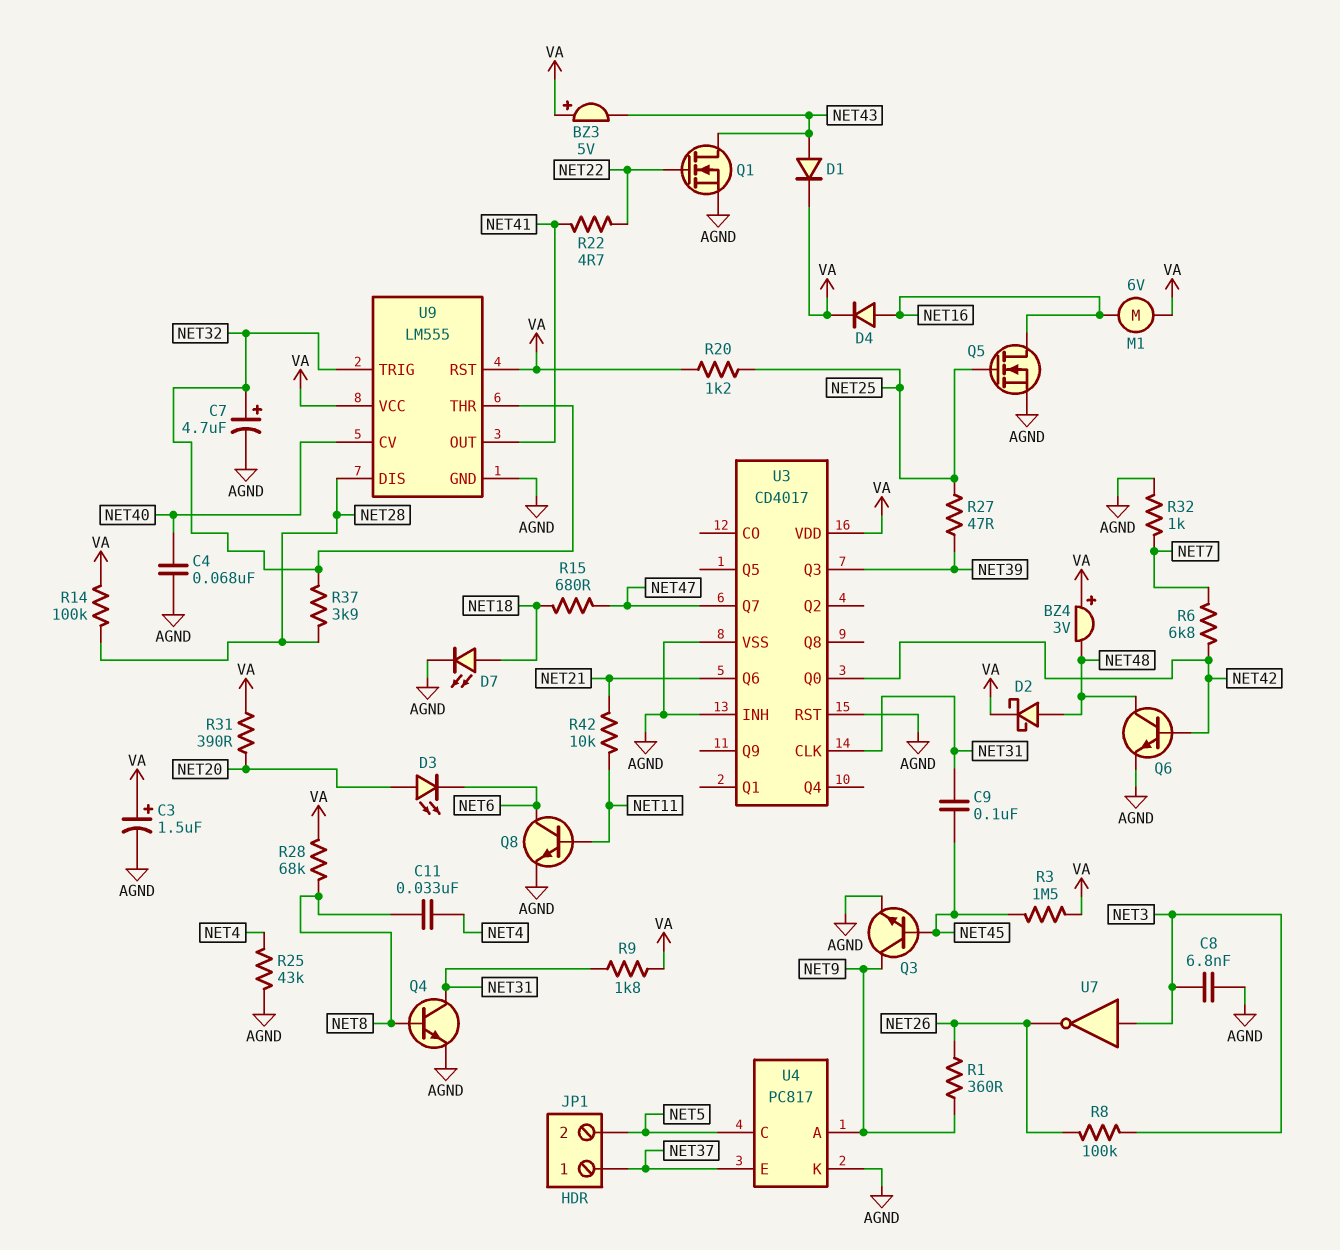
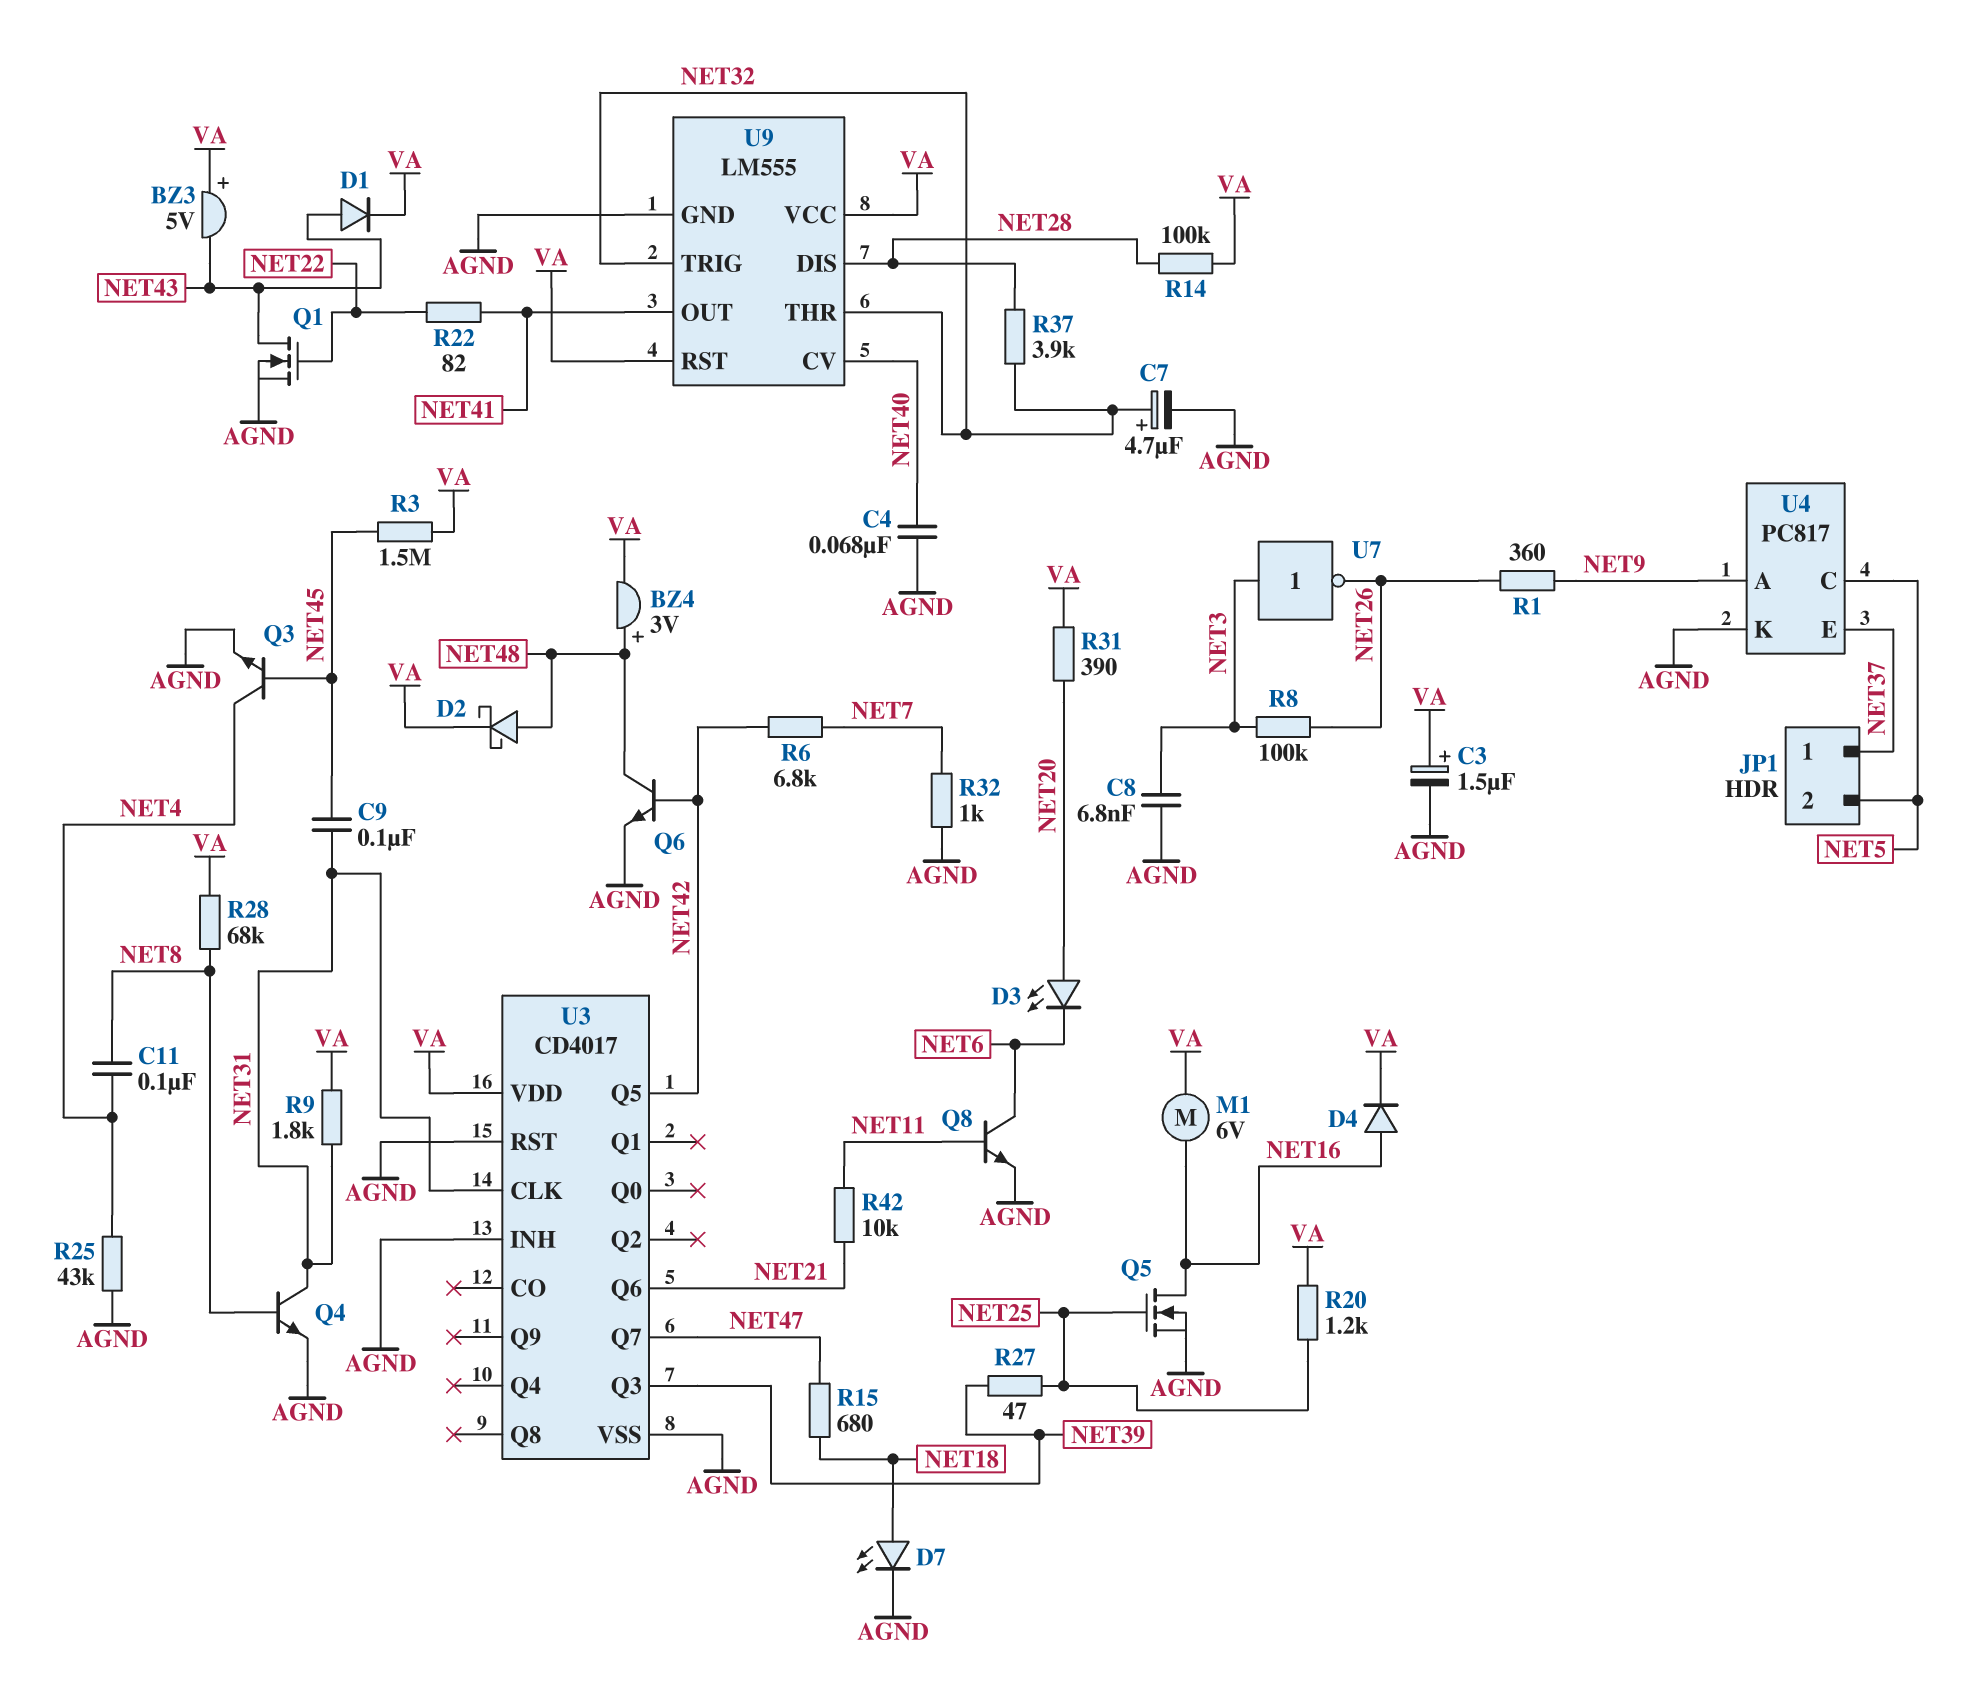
BZ4: buzzer 3V (plus VA, minus NET48) -> buzzer 3V (plus NET48, minus VA)
C11: 33nF (NET4, NET8) -> 100nF (NET4, NET8)
Q3: NPN (B NET45, C NET9, E AGND) -> NPN (B NET45, C NET4, E AGND)
R22: 4.7 (NET22, NET41) -> 82 (NET22, NET41)
U3 pin Q0: NET42 -> none
U3 pin Q5: none -> NET42

